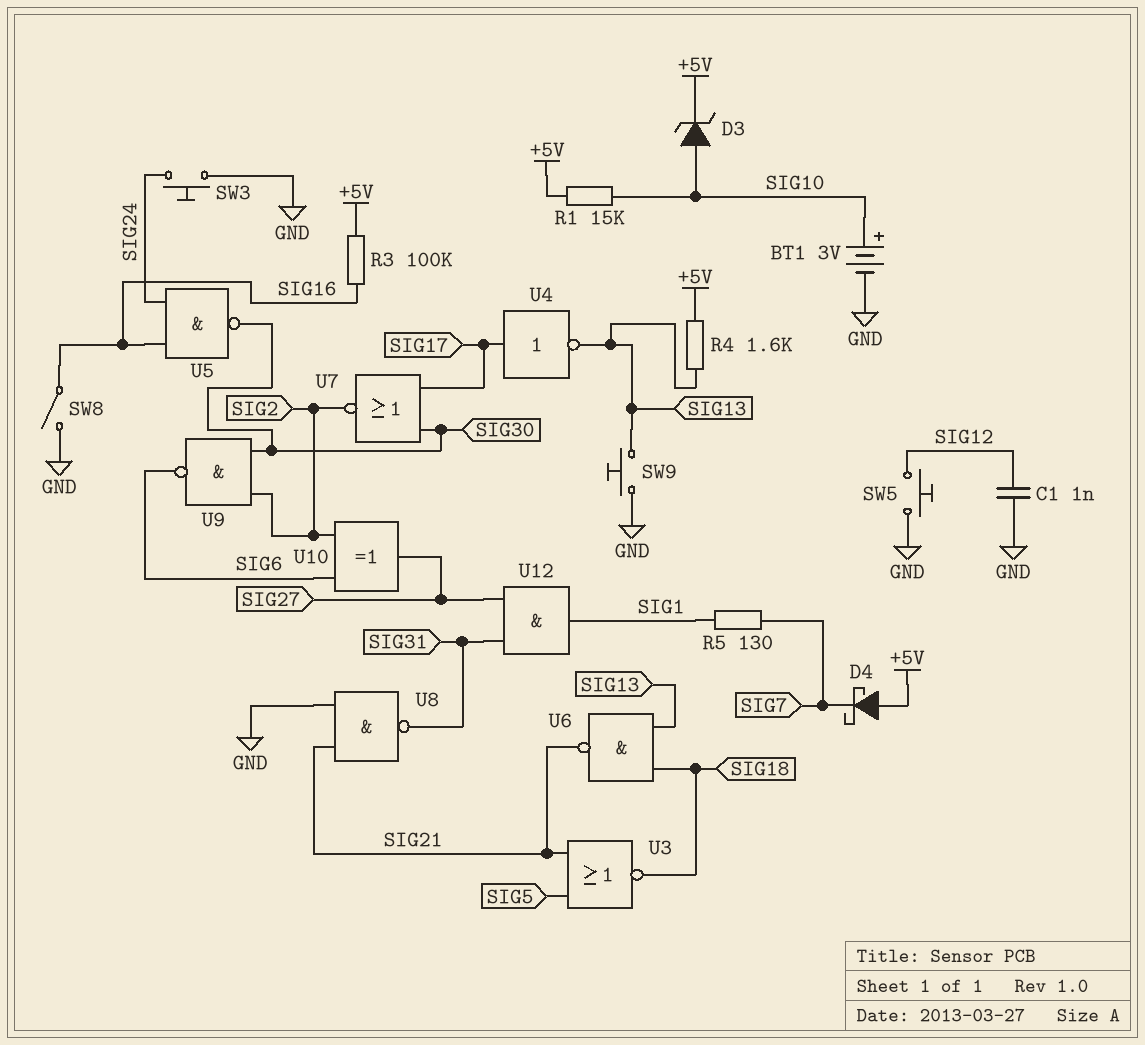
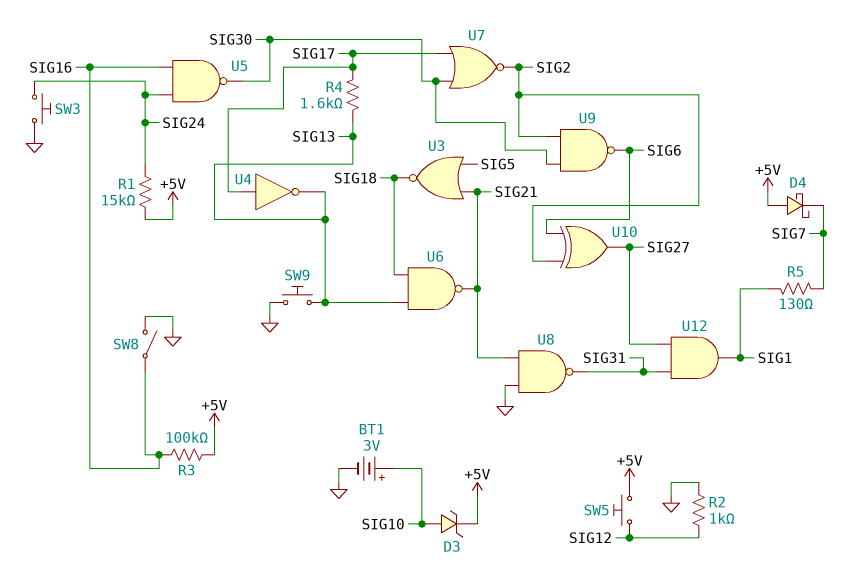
C1: 1nF (GND, SIG12) -> none
R1: 15k (+5V, SIG10) -> 15k (+5V, SIG24)
R2: none -> 1k (GND, SIG12)
R4: 1.6k (+5V, SIG13) -> 1.6k (SIG13, SIG17)
SW5: button (GND, SIG12) -> button (+5V, SIG12)

